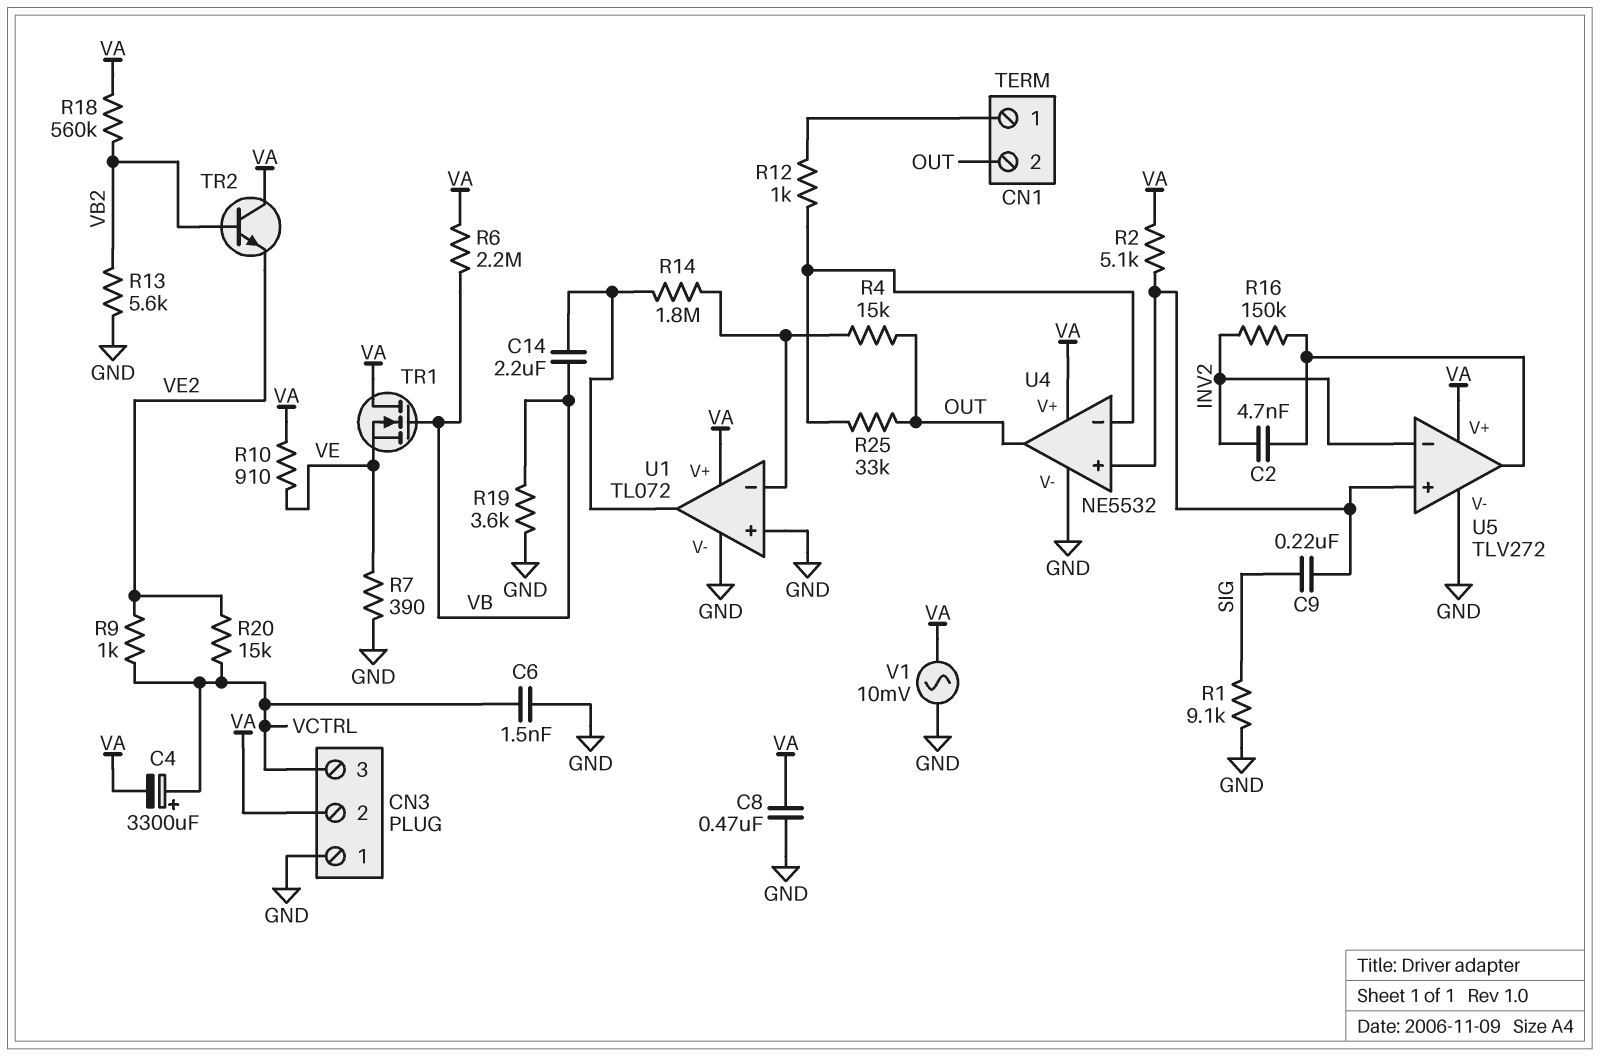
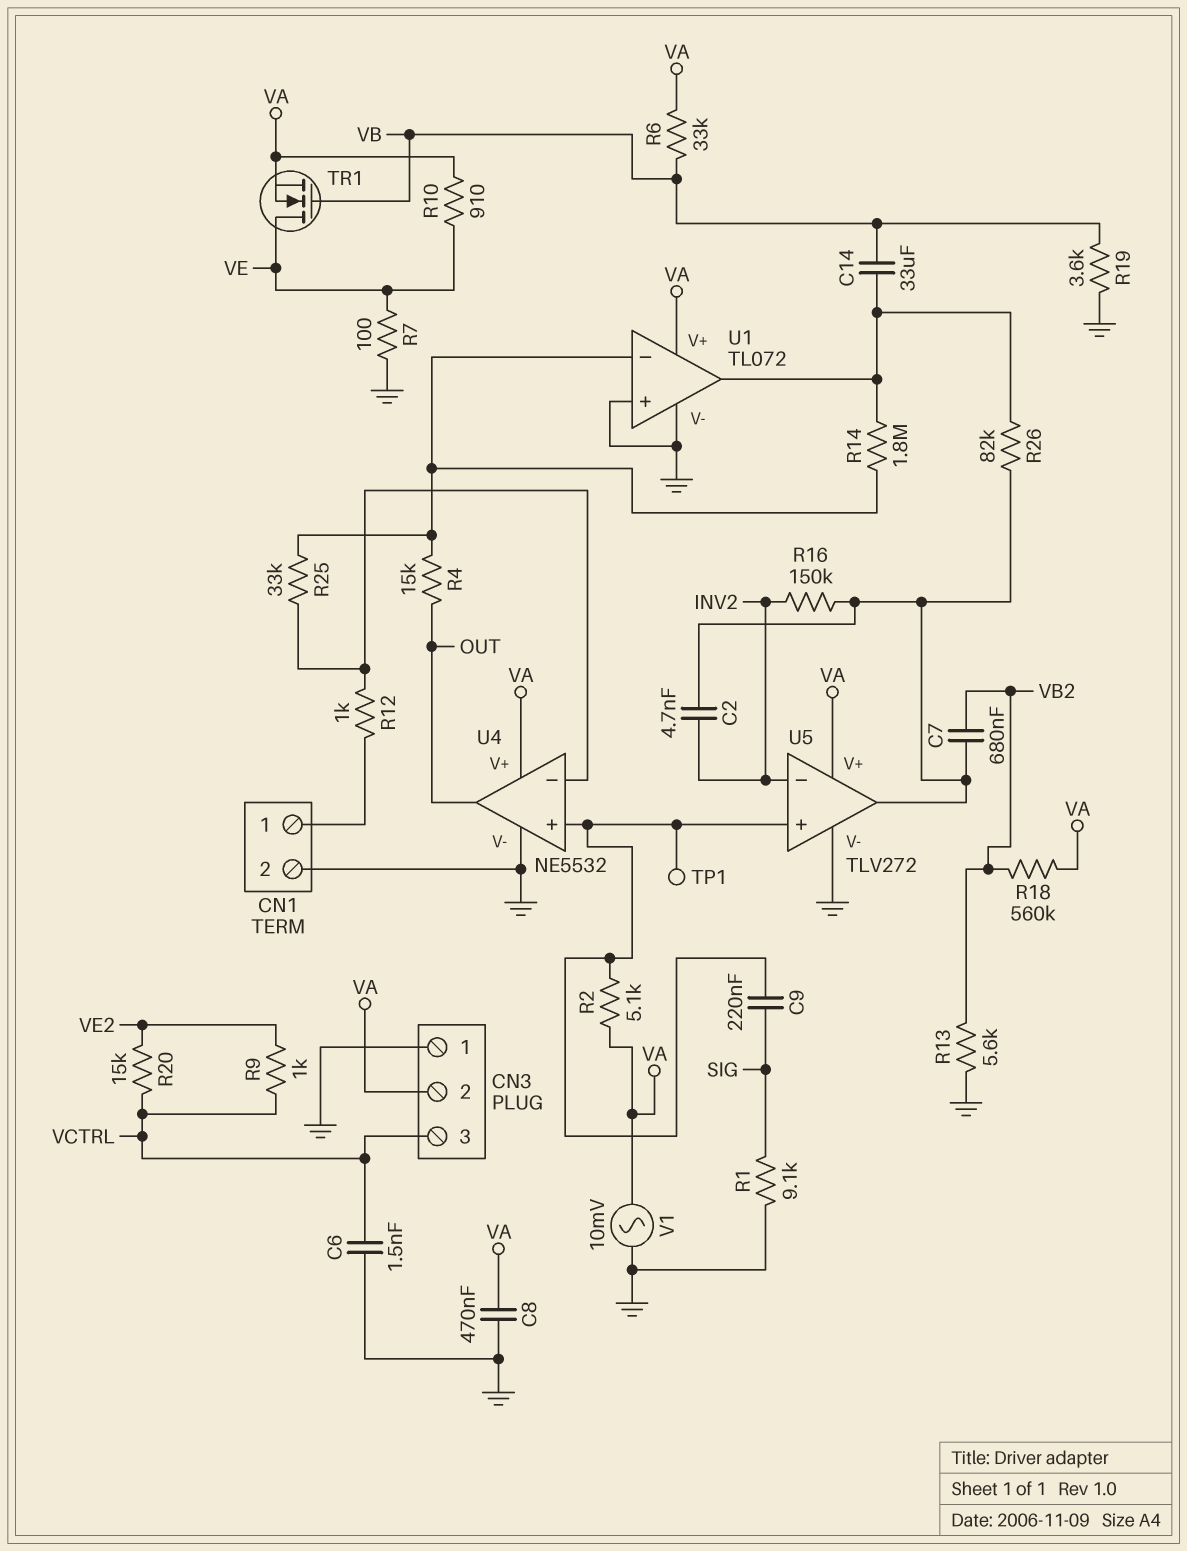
C4: 3300uF (plus VCTRL, minus VA) -> none
C7: none -> 680nF (U5/out, VB2)
C14: 2.2uF (U1/out, VB) -> 33uF (U1/out, VB)
CN1 pin 2: OUT -> GND
R6: 2.2M (VA, VB) -> 33k (VA, VB)
R7: 390 (GND, VE) -> 100 (GND, VE)
R25: 33k (OUT, U4/in-) -> 33k (U1/in-, U4/in-)
R26: none -> 82k (U1/out, U5/out)
TP1: none -> test point (U4/in+)
TR1: NMOS (G VB, D VA, S VE) -> NMOS (G VB, D VE, S VA)
TR2: NPN (B VB2, C VA, E VE2) -> none

